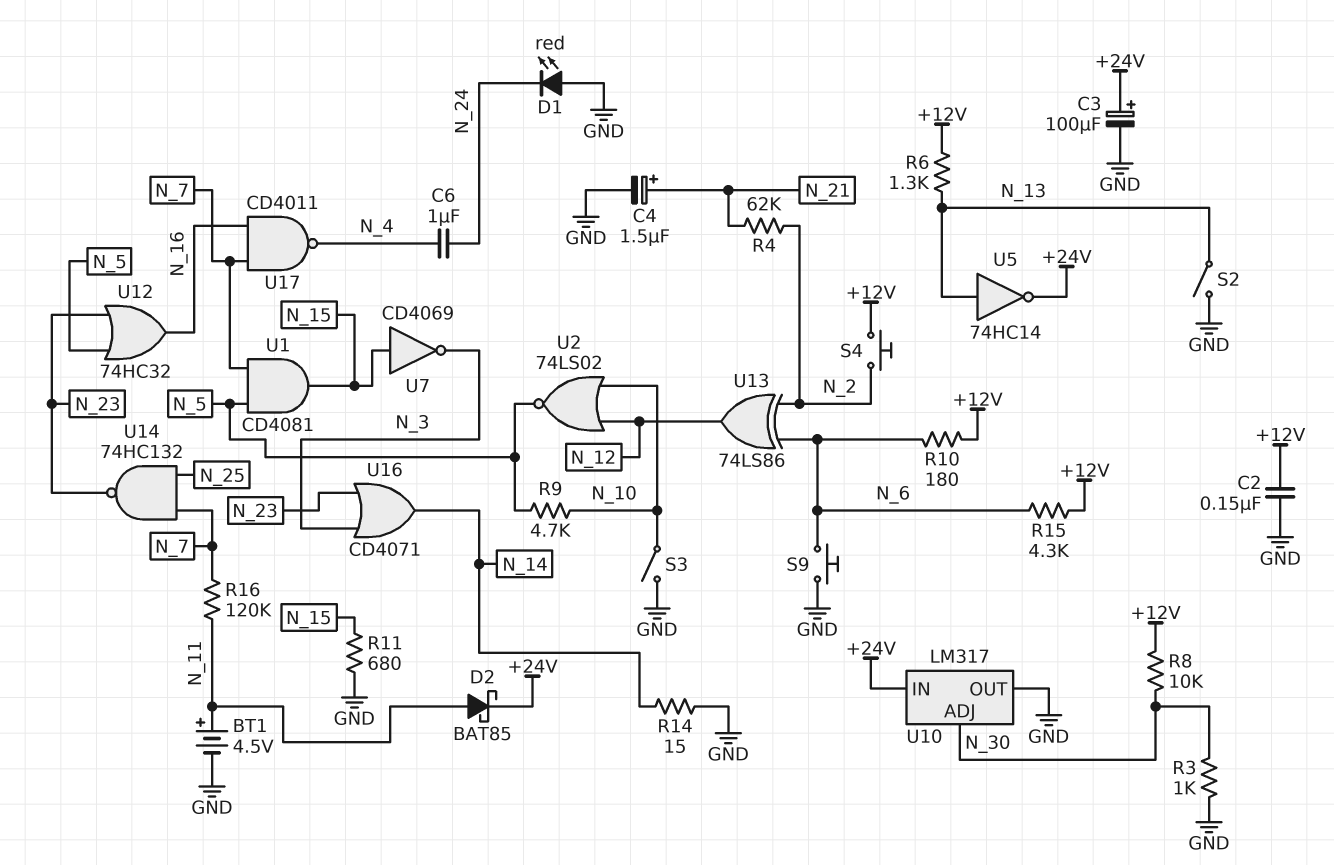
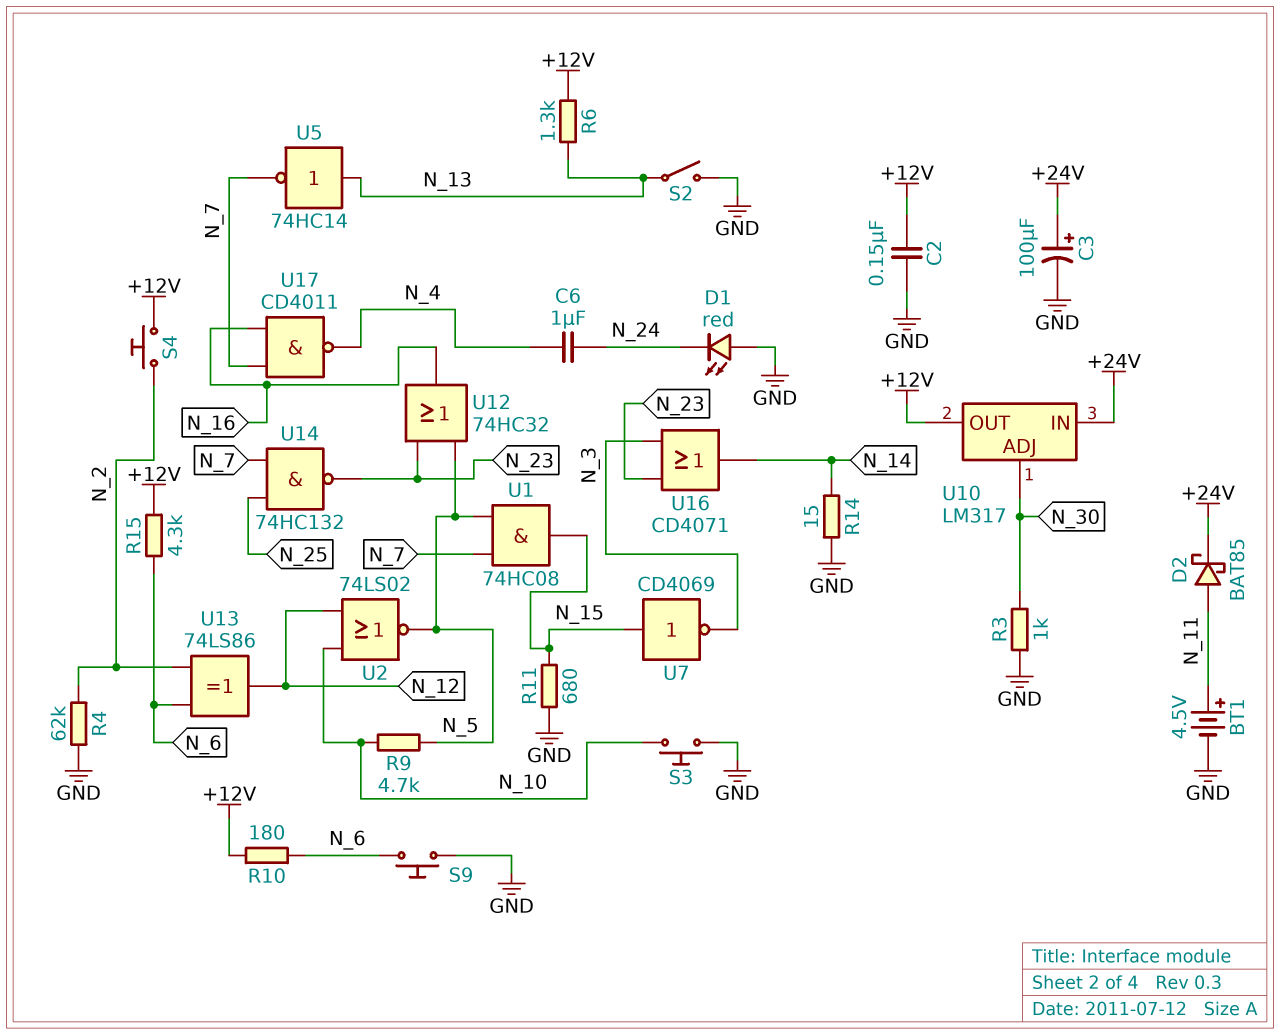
C4: 1.5uF (plus N_21, minus GND) -> none
R4: 62k (N_2, N_21) -> 62k (GND, N_2)
R8: 10k (+12V, N_30) -> none
R16: 120k (N_7, N_11) -> none
S3: switch (GND, N_10) -> button (GND, N_10)
U1: AND CD4081 (in N_5, in N_7, out N_15) -> AND 74HC08 (in N_5, in N_7, out N_15)
U5: NOT 74HC14 (in N_13, out +24V) -> NOT 74HC14 (in N_13, out N_7)
U10 pin OUT: GND -> +12V

